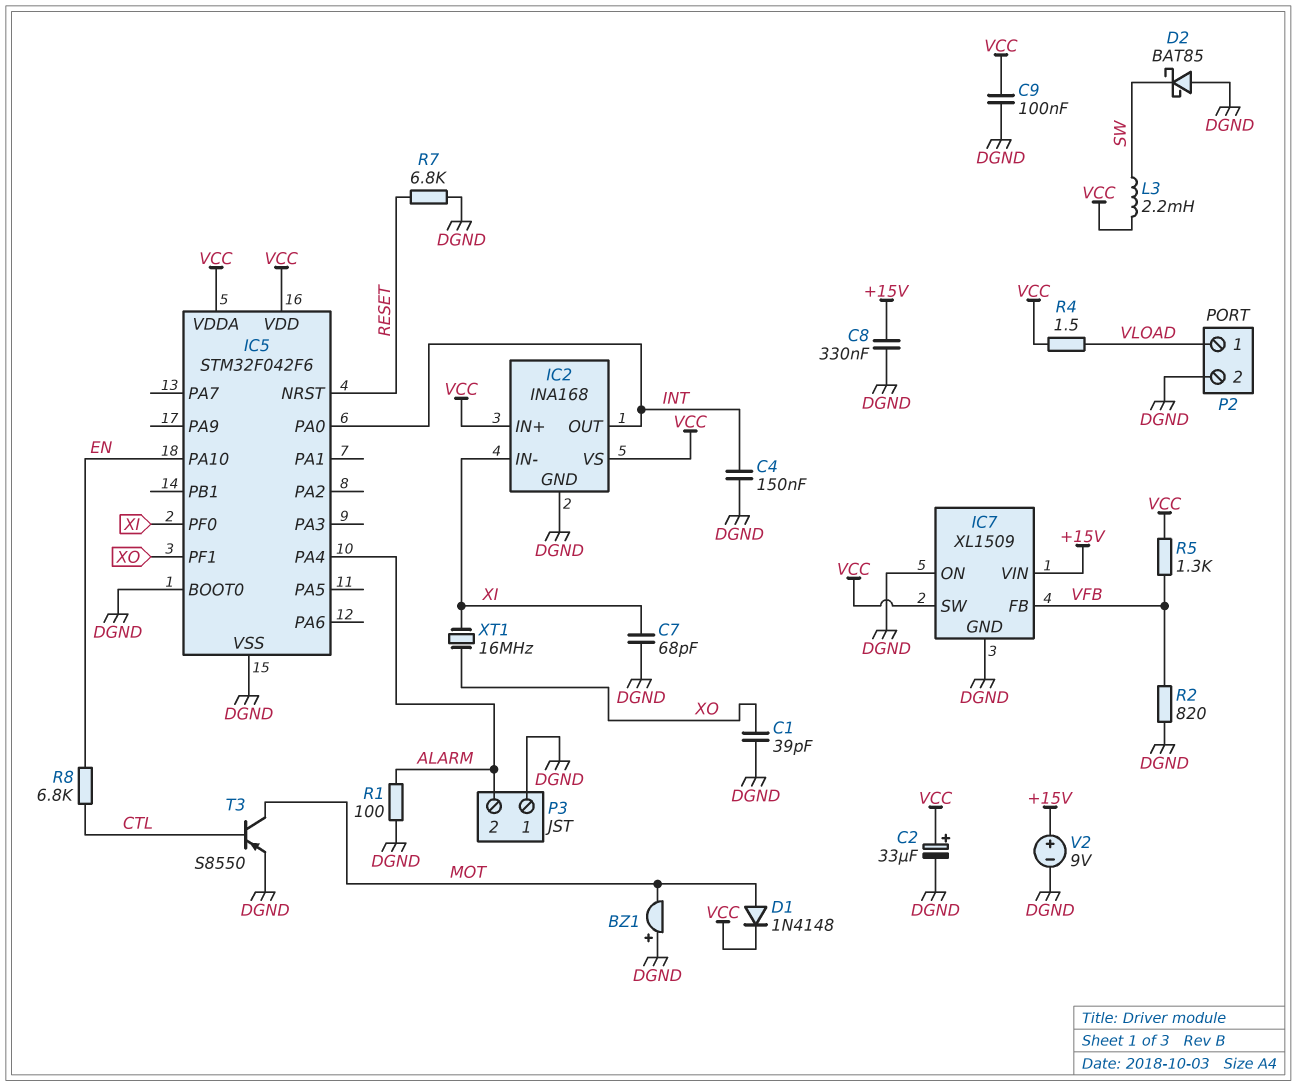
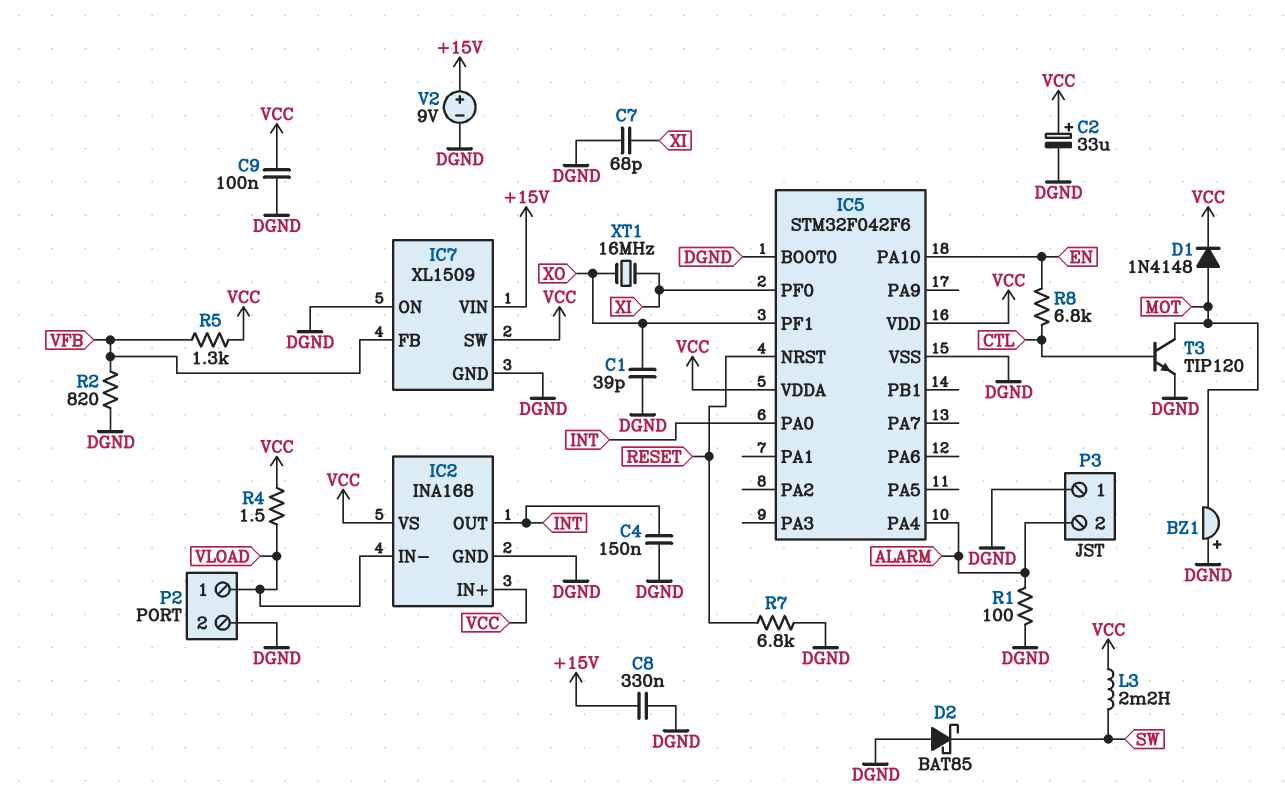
IC2 pin IN-: XI -> VLOAD
T3: PNP S8550 (B CTL, C MOT, E DGND) -> NPN TIP120 (B CTL, C MOT, E DGND)

